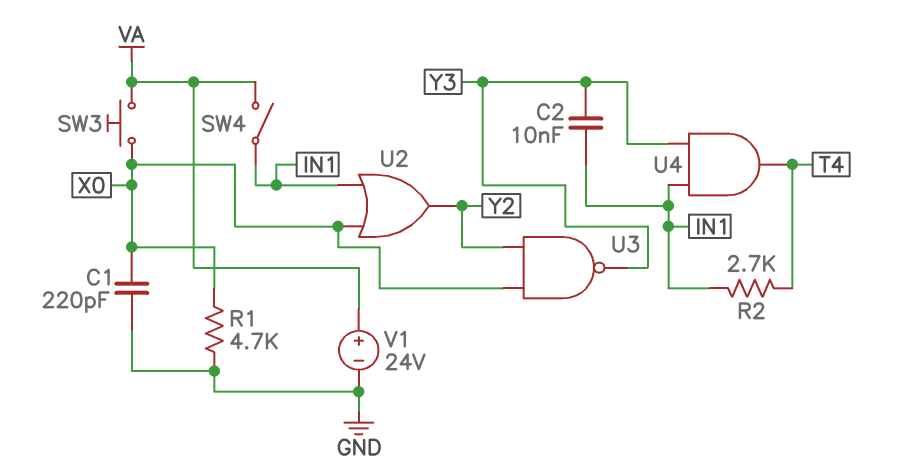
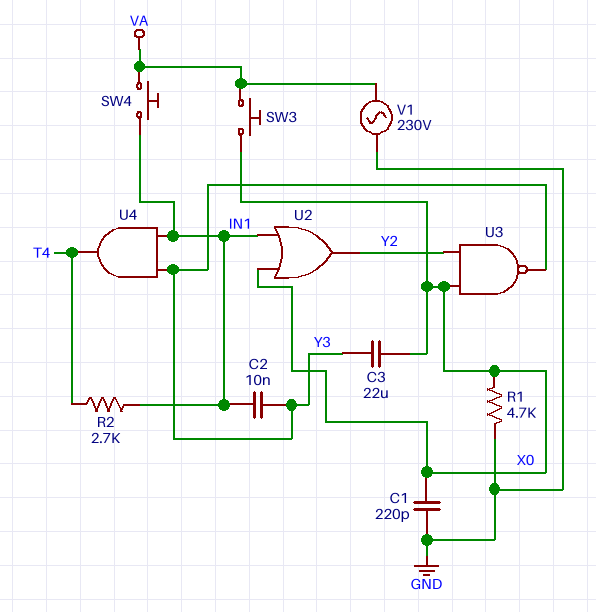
C3: none -> 22uF (X0, Y3)
SW4: switch (IN1, VA) -> button (IN1, VA)
V1: 24V (plus VA, minus GND) -> AC 230V (GND, VA)

